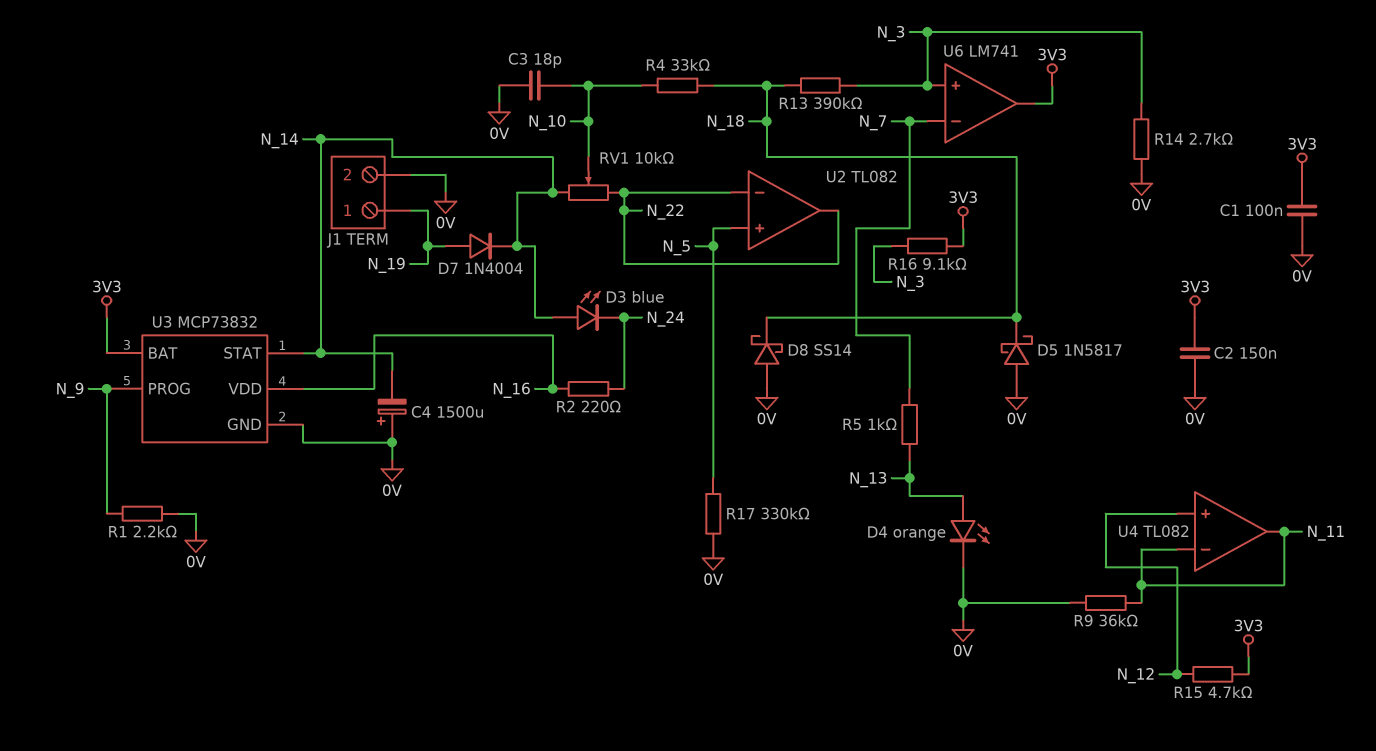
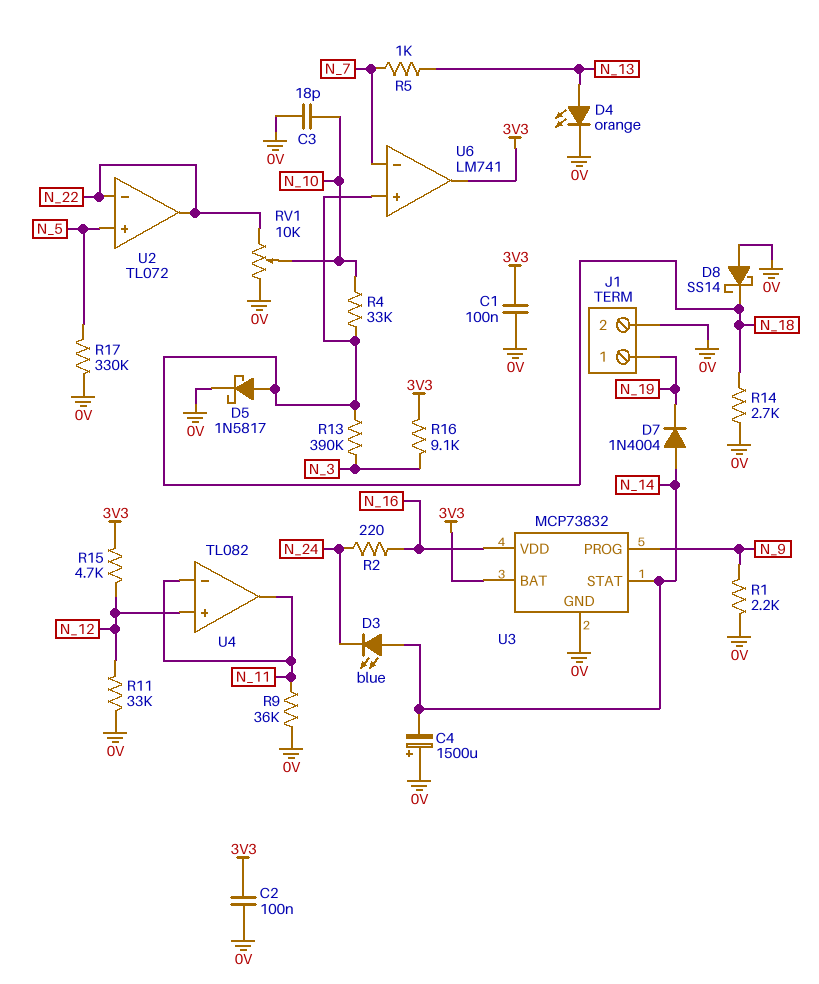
C2: 150nF (0V, 3V3) -> 100nF (0V, 3V3)
D5: schottky 1N5817 (A 0V, K N_18) -> schottky 1N5817 (A N_18, K 0V)
D7: diode 1N4004 (A N_19, K N_14) -> diode 1N4004 (A N_14, K N_19)
R11: none -> 33k (0V, N_12)
R14: 2.7k (0V, N_3) -> 2.7k (0V, N_18)
RV1: 10k (N_14, N_22, wiper N_10) -> 10k (0V, N_22, wiper N_10)
U2: TL082 -> TL072
U6 pin in+: N_3 -> N_18

